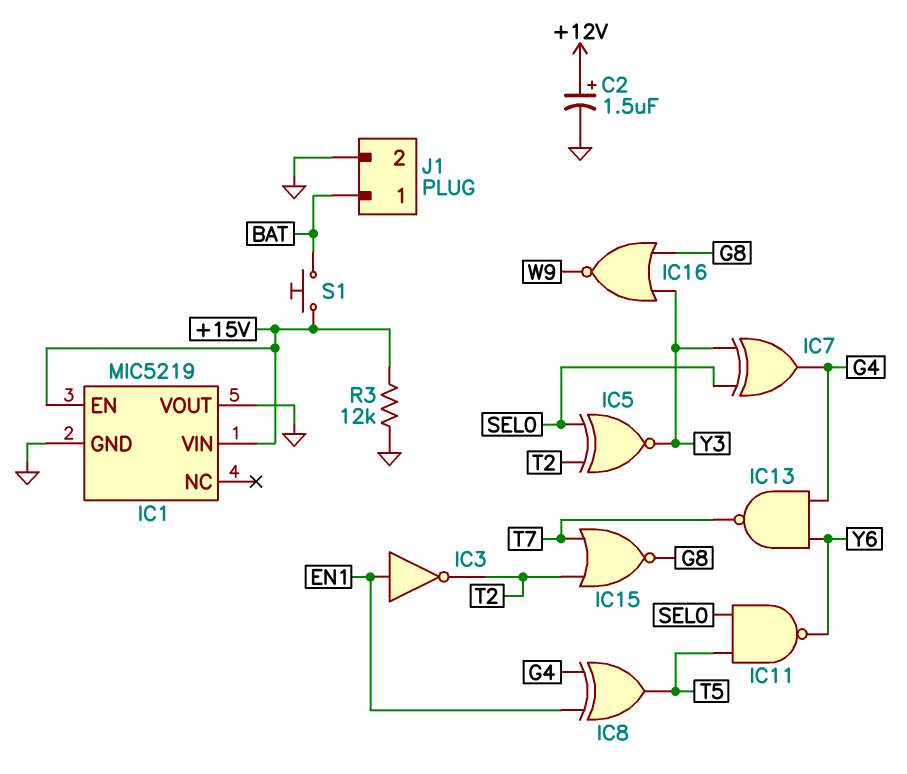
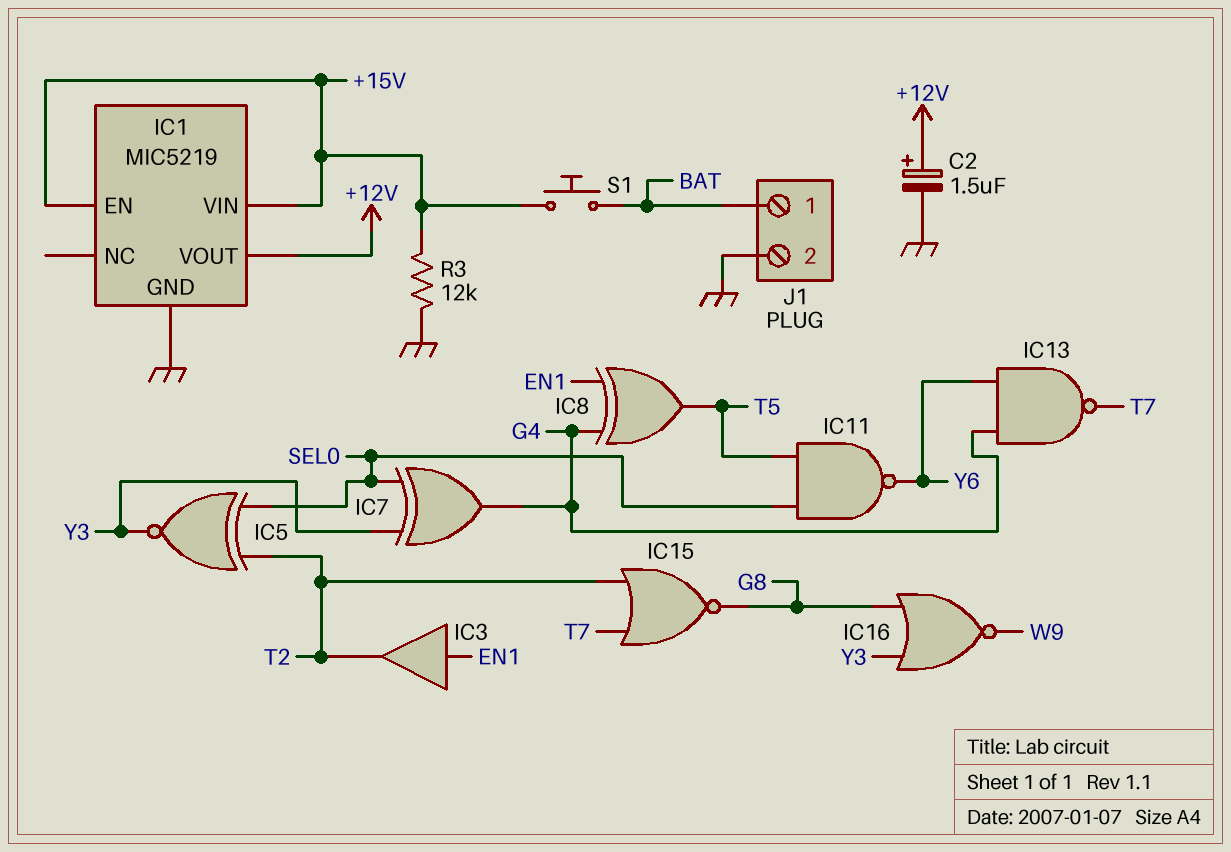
IC1 pin VOUT: GND -> +12V
IC3: NOT (in EN1, out T2) -> buffer (in EN1, out T2)

